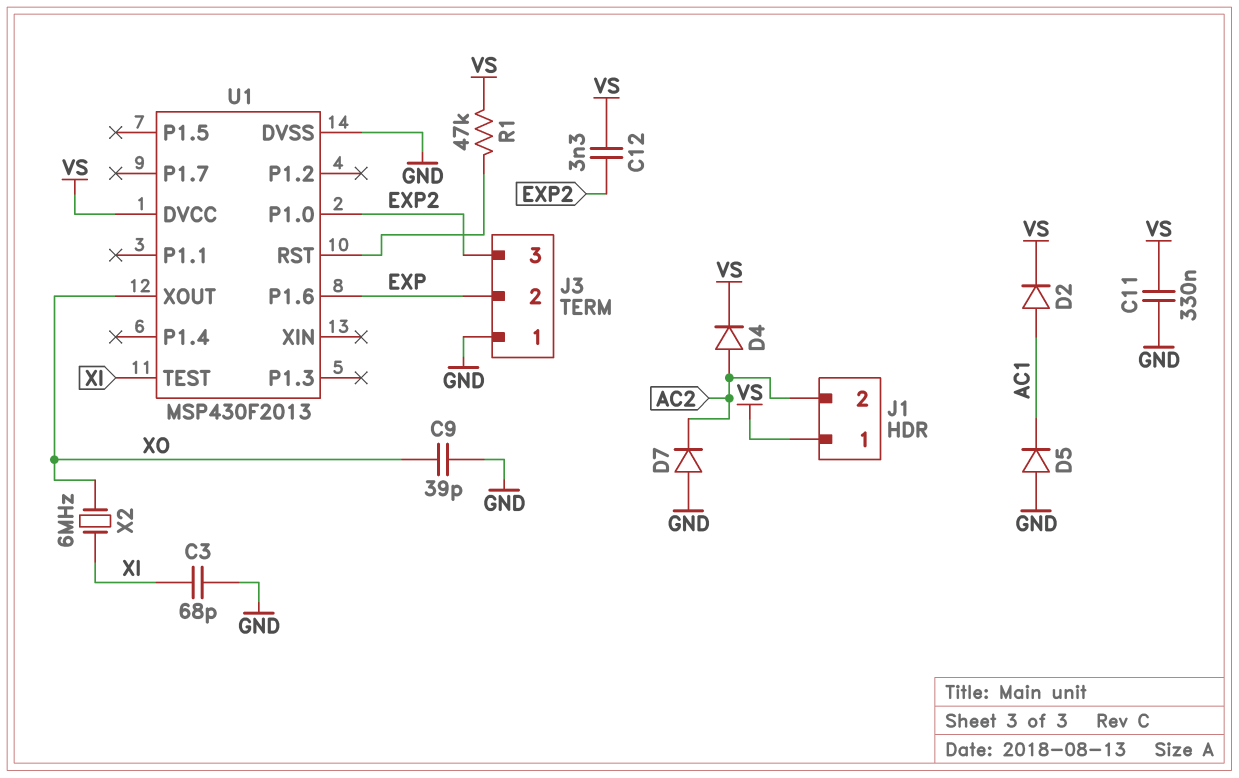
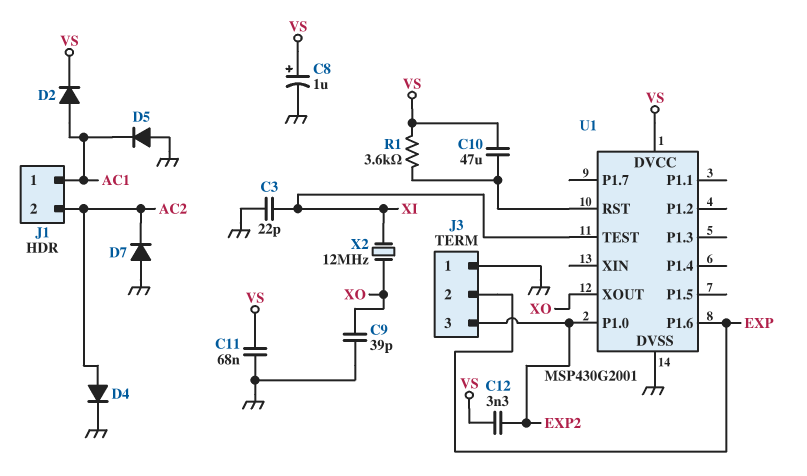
C3: 68pF (GND, XI) -> 22pF (GND, XI)
C8: none -> 1uF (plus VS, minus GND)
C10: none -> 47uF (U1/RST, VS)
C11: 330nF (GND, VS) -> 68nF (GND, VS)
D4: diode (A AC2, K VS) -> diode (A AC2, K GND)
J1 pin 1: VS -> AC1
R1: 47k (U1/RST, VS) -> 3.6k (U1/RST, VS)
U1: MSP430F2013 -> MSP430G2001
X2: 6MHz (XI, XO) -> 12MHz (XI, XO)

